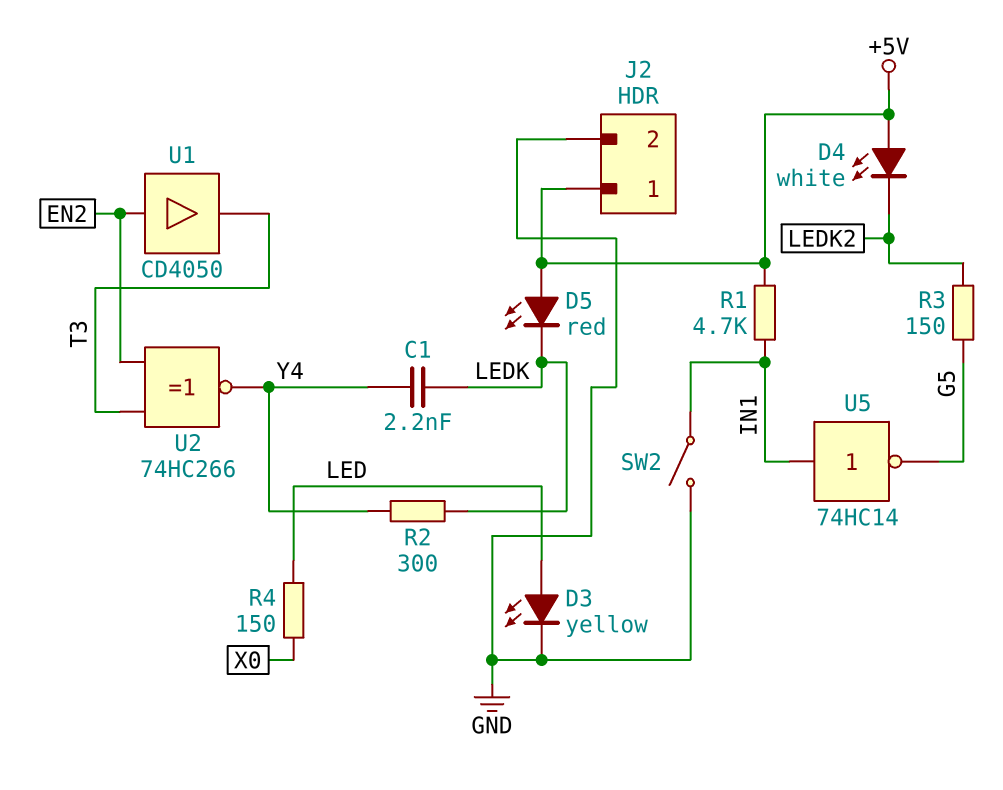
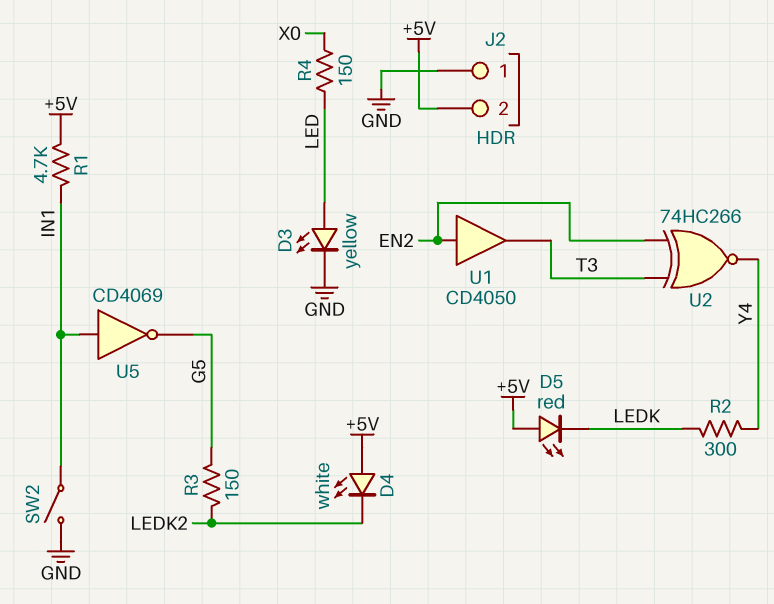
C1: 2.2nF (LEDK, Y4) -> none
J2 pin 1: +5V -> GND
J2 pin 2: GND -> +5V
U5: NOT 74HC14 (in IN1, out G5) -> NOT CD4069 (in IN1, out G5)

